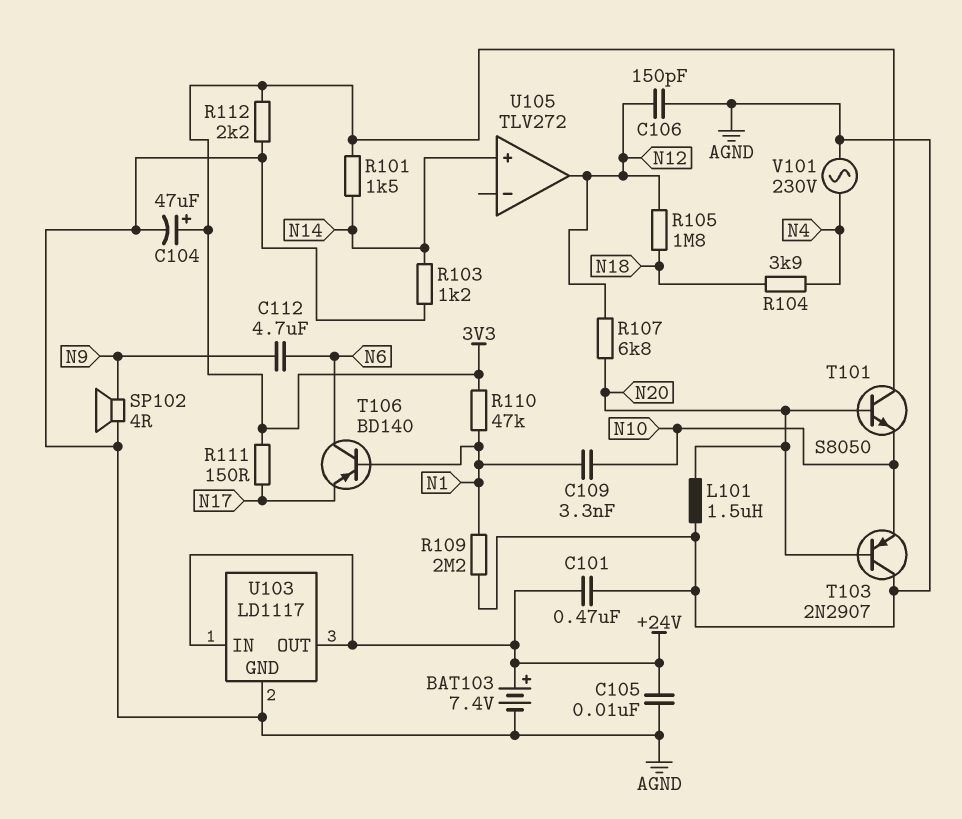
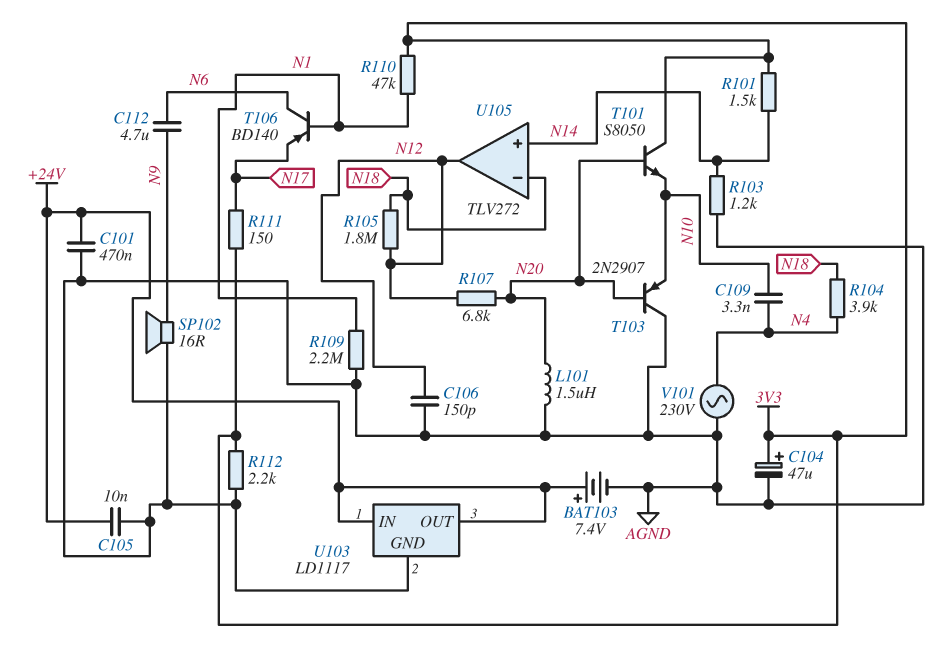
C109: 3.3nF (N1, N10) -> 3.3nF (N4, N10)
SP102: speaker 4R (AGND, N9) -> speaker 16R (AGND, N9)
U105 pin in-: none -> N18

